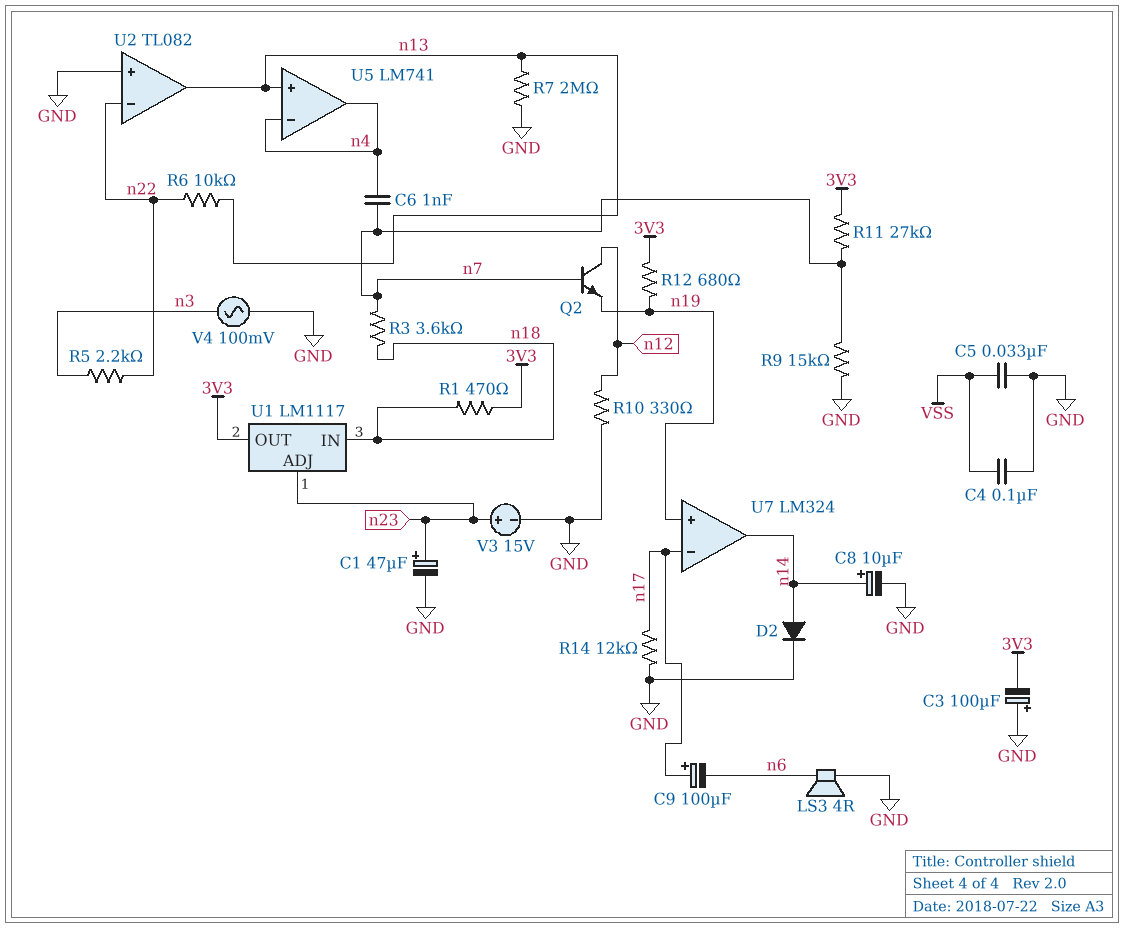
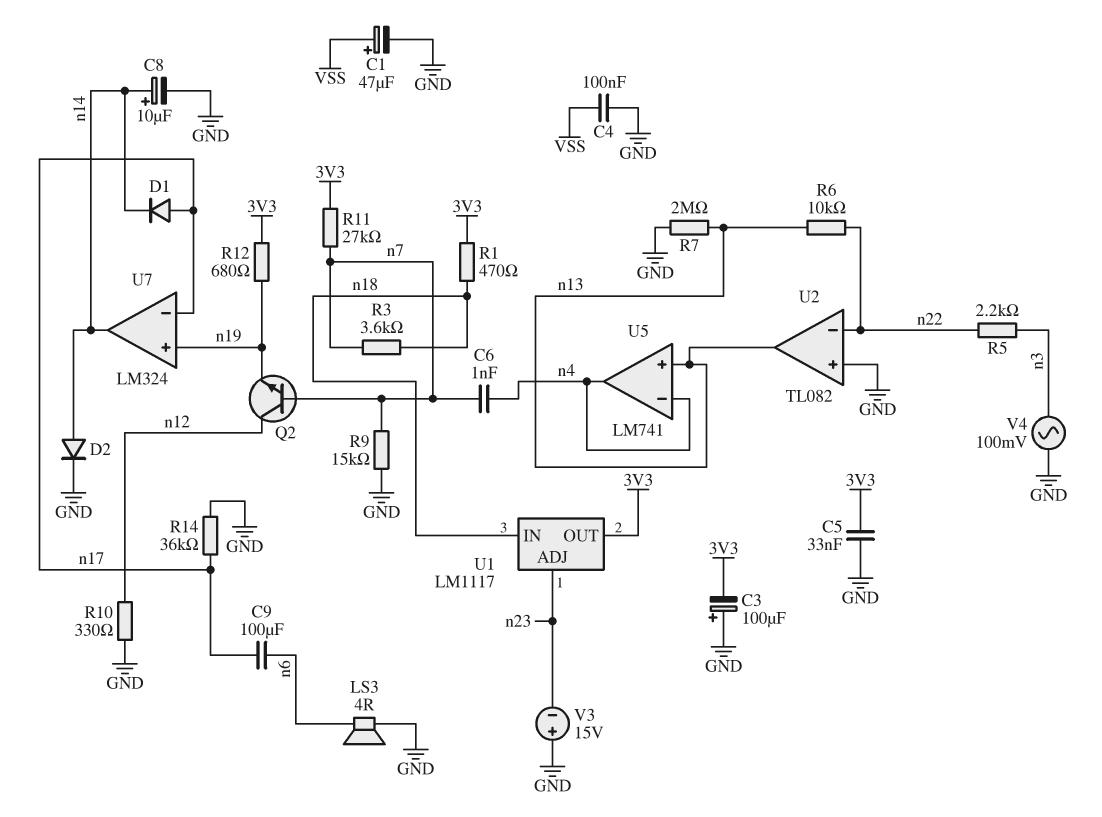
C1: 47uF (plus n23, minus GND) -> 47uF (plus VSS, minus GND)
C5: 33nF (GND, VSS) -> 33nF (3V3, GND)
C9: 100uF (plus n17, minus n6) -> 100uF (n6, n17)
D1: none -> diode (A n17, K n14)
R14: 12k (GND, n17) -> 36k (GND, n17)
V3: 15V (plus n23, minus GND) -> 15V (plus GND, minus n23)

